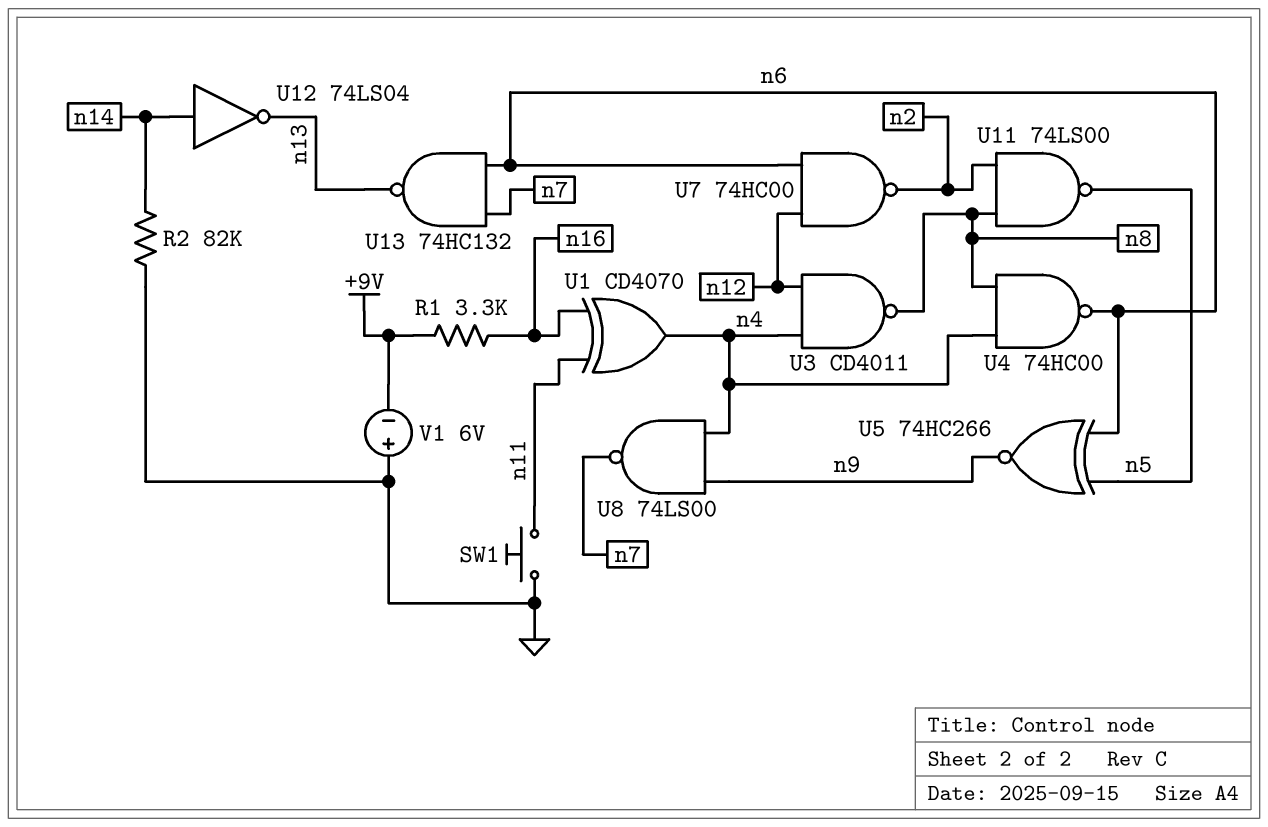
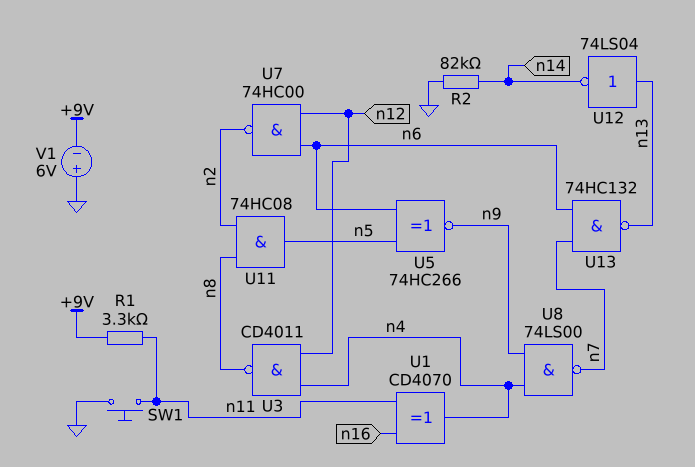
R1: 3.3k (+9V, n16) -> 3.3k (+9V, n11)
U4: NAND 74HC00 (in n4, in n8, out n6) -> none
U11: NAND 74LS00 (in n2, in n8, out n5) -> AND 74HC08 (in n2, in n8, out n5)
U12: NOT 74LS04 (in n14, out n13) -> NOT 74LS04 (in n13, out n14)

